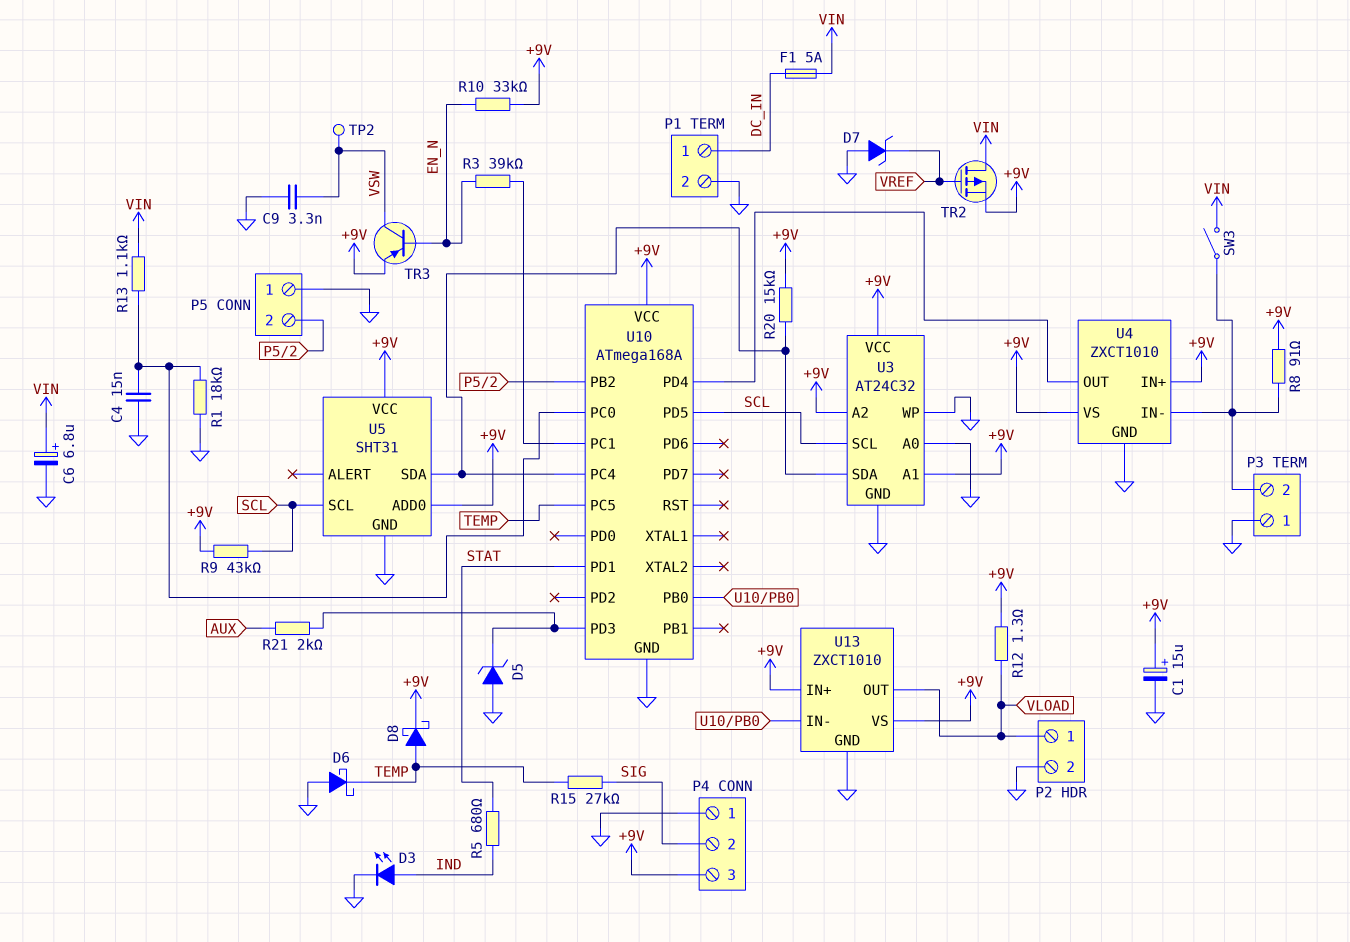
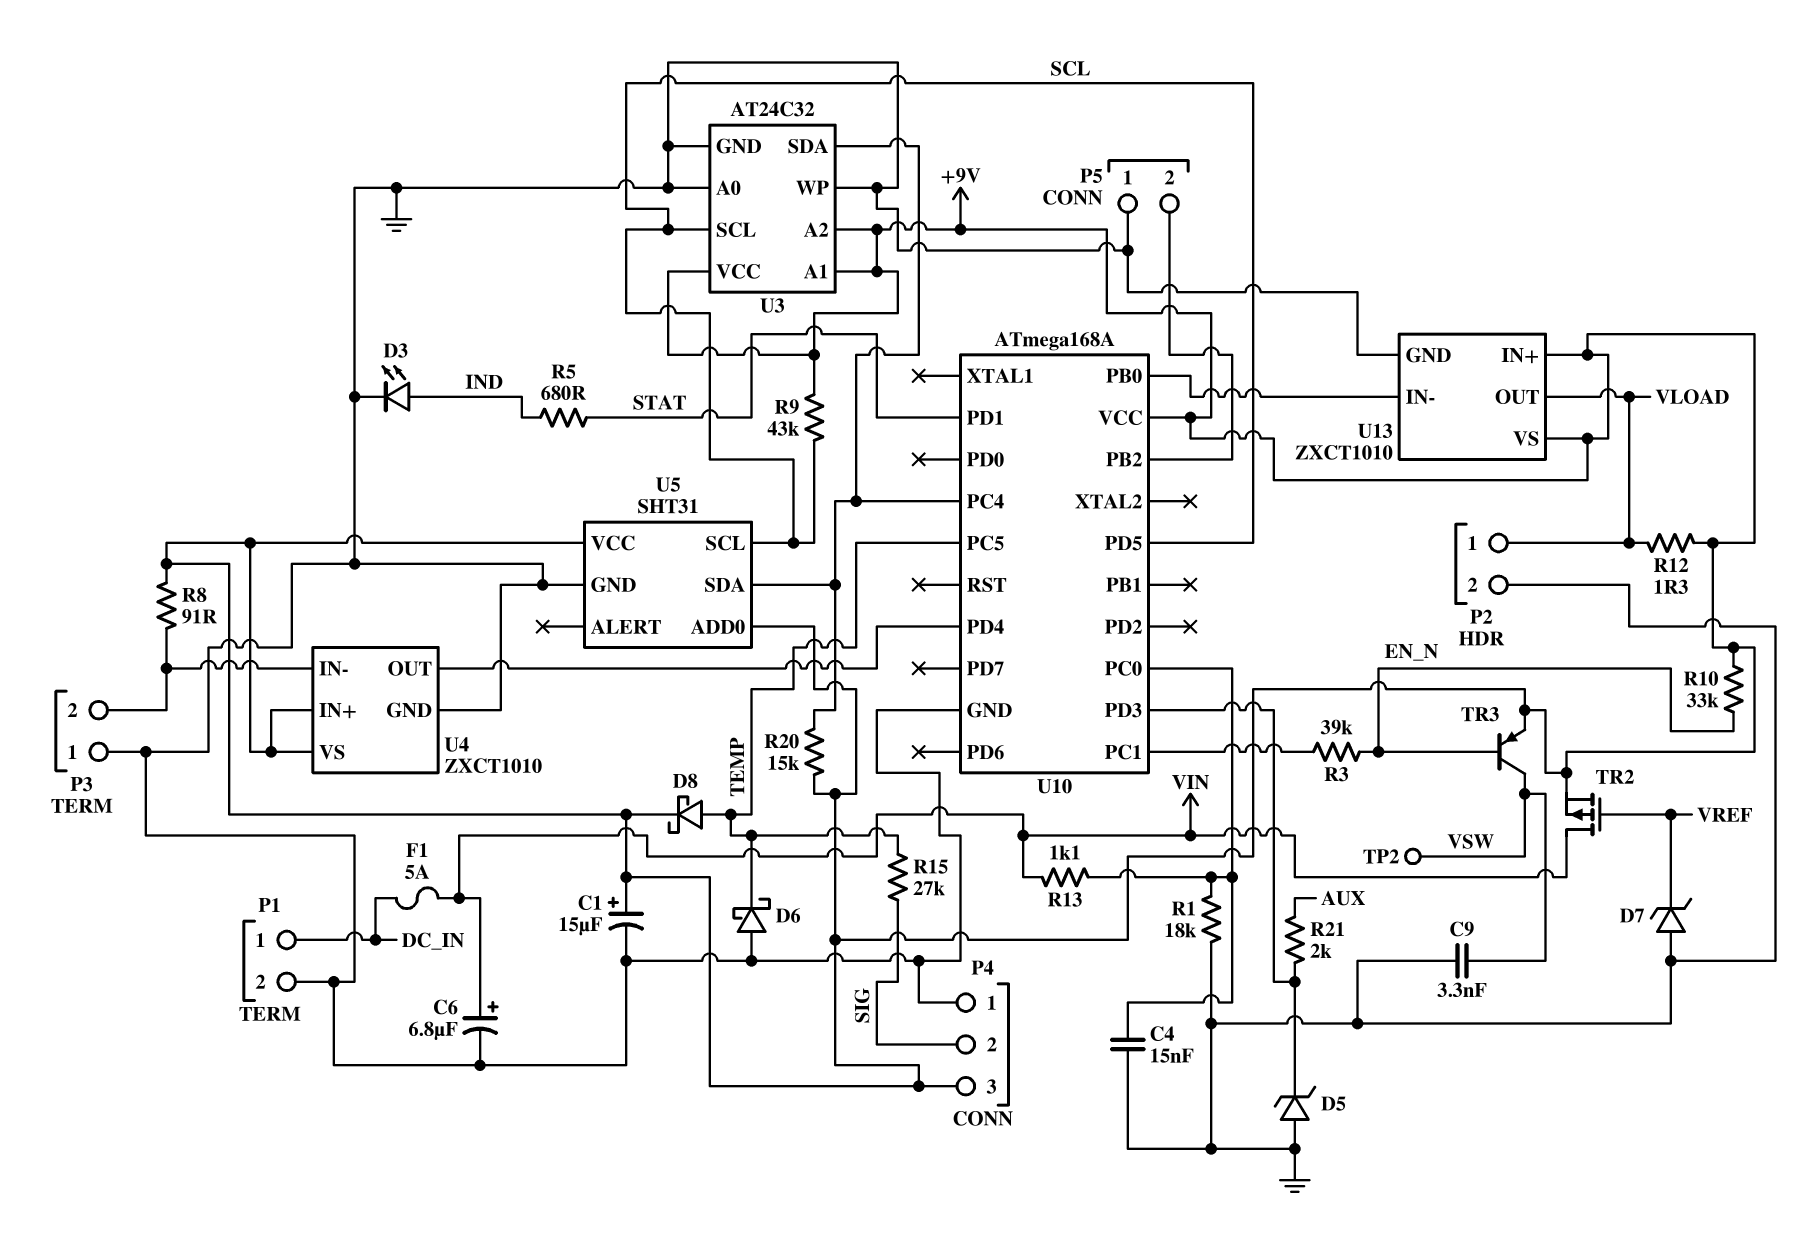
SW3: switch (P3/2, VIN) -> none

